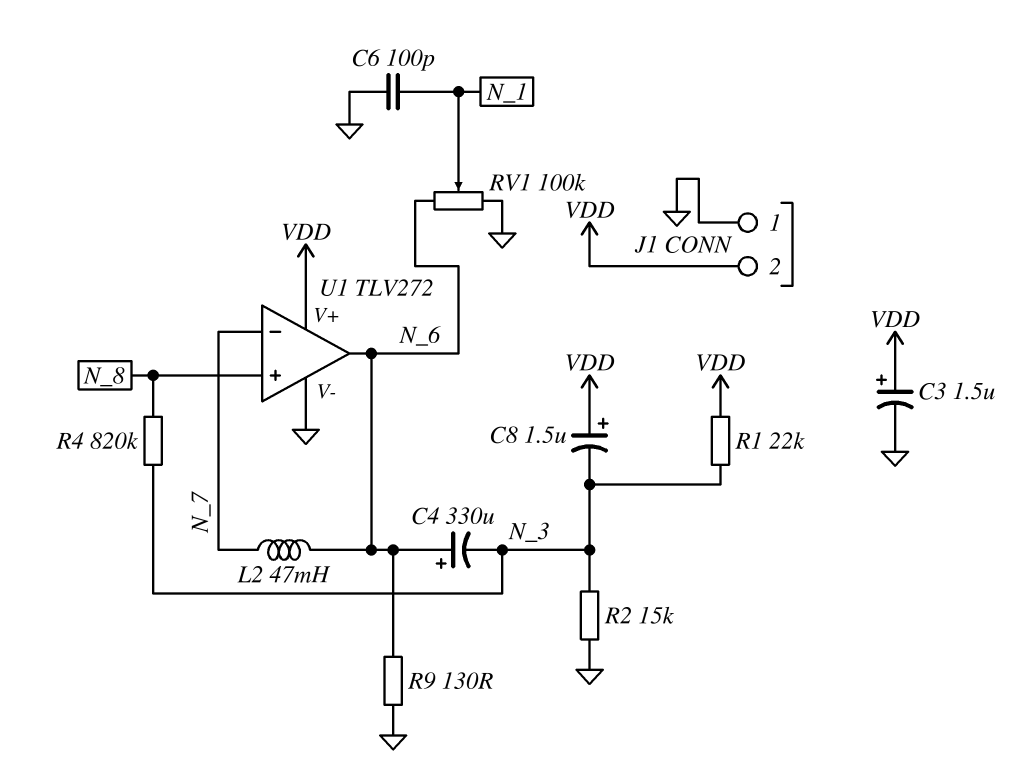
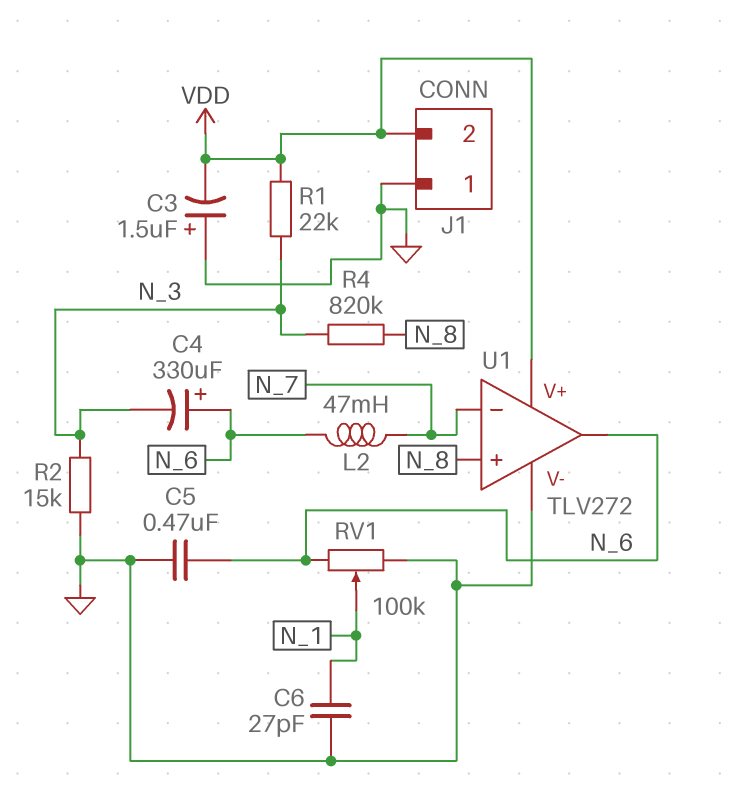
C3: 1.5uF (plus VDD, minus GND) -> 1.5uF (plus GND, minus VDD)
C5: none -> 470nF (GND, N_6)
C6: 100pF (GND, N_1) -> 27pF (GND, N_1)
C8: 1.5uF (plus VDD, minus N_3) -> none
R9: 130 (GND, N_6) -> none

